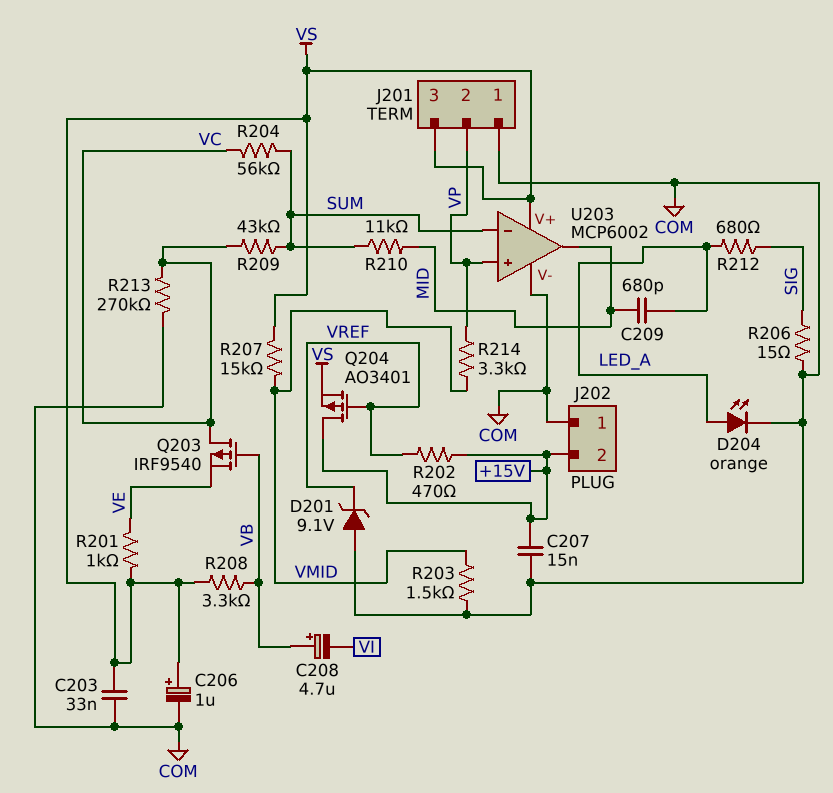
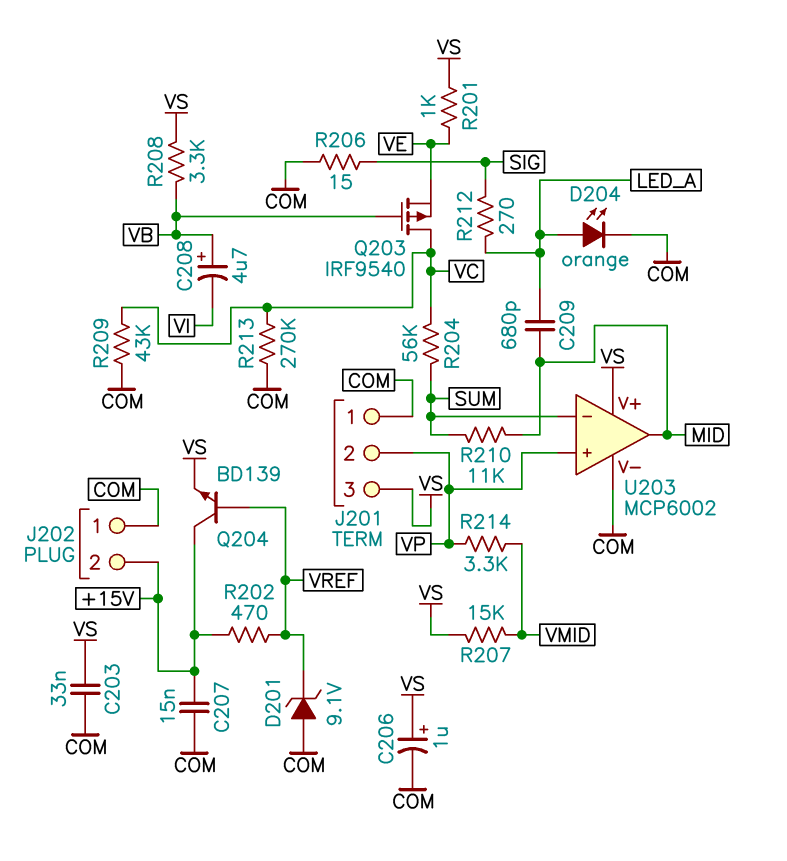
Q204: PMOS AO3401 (G VREF, D +15V, S VS) -> NPN BD139 (B VREF, C +15V, E VS)
R203: 1.5k (COM, VMID) -> none
R209: 43k (SUM, VC) -> 43k (COM, VC)
R212: 680 (LED_A, SIG) -> 270 (LED_A, SIG)

